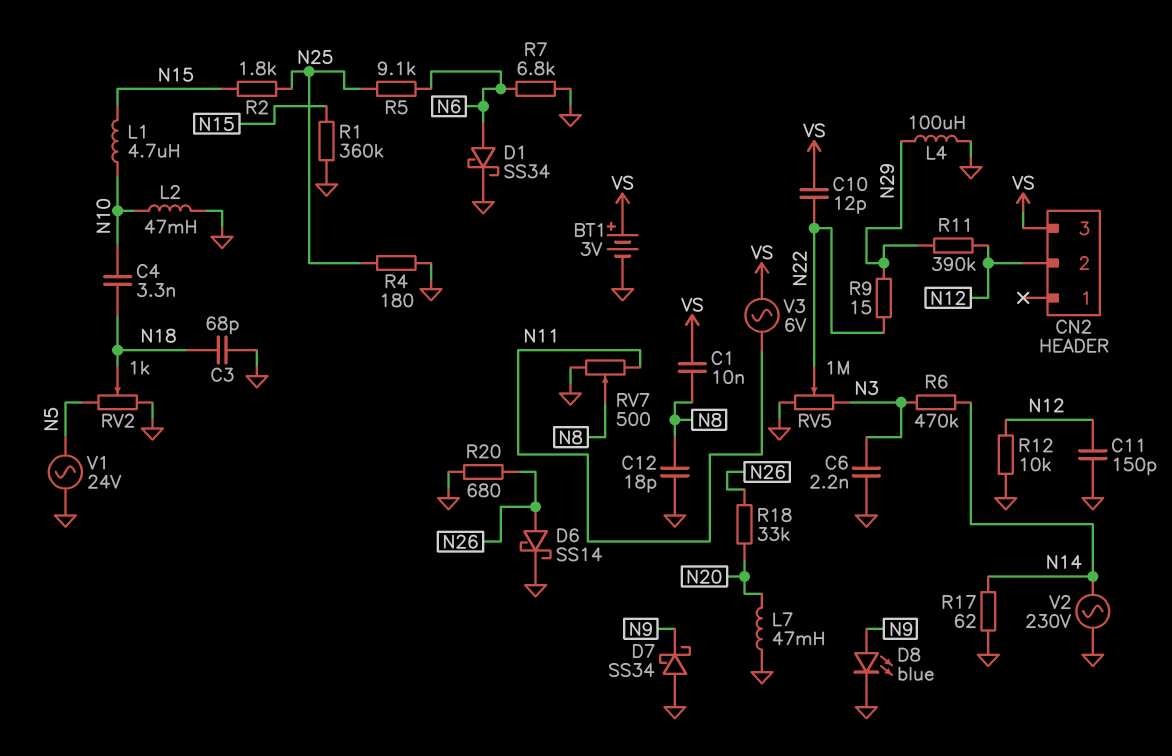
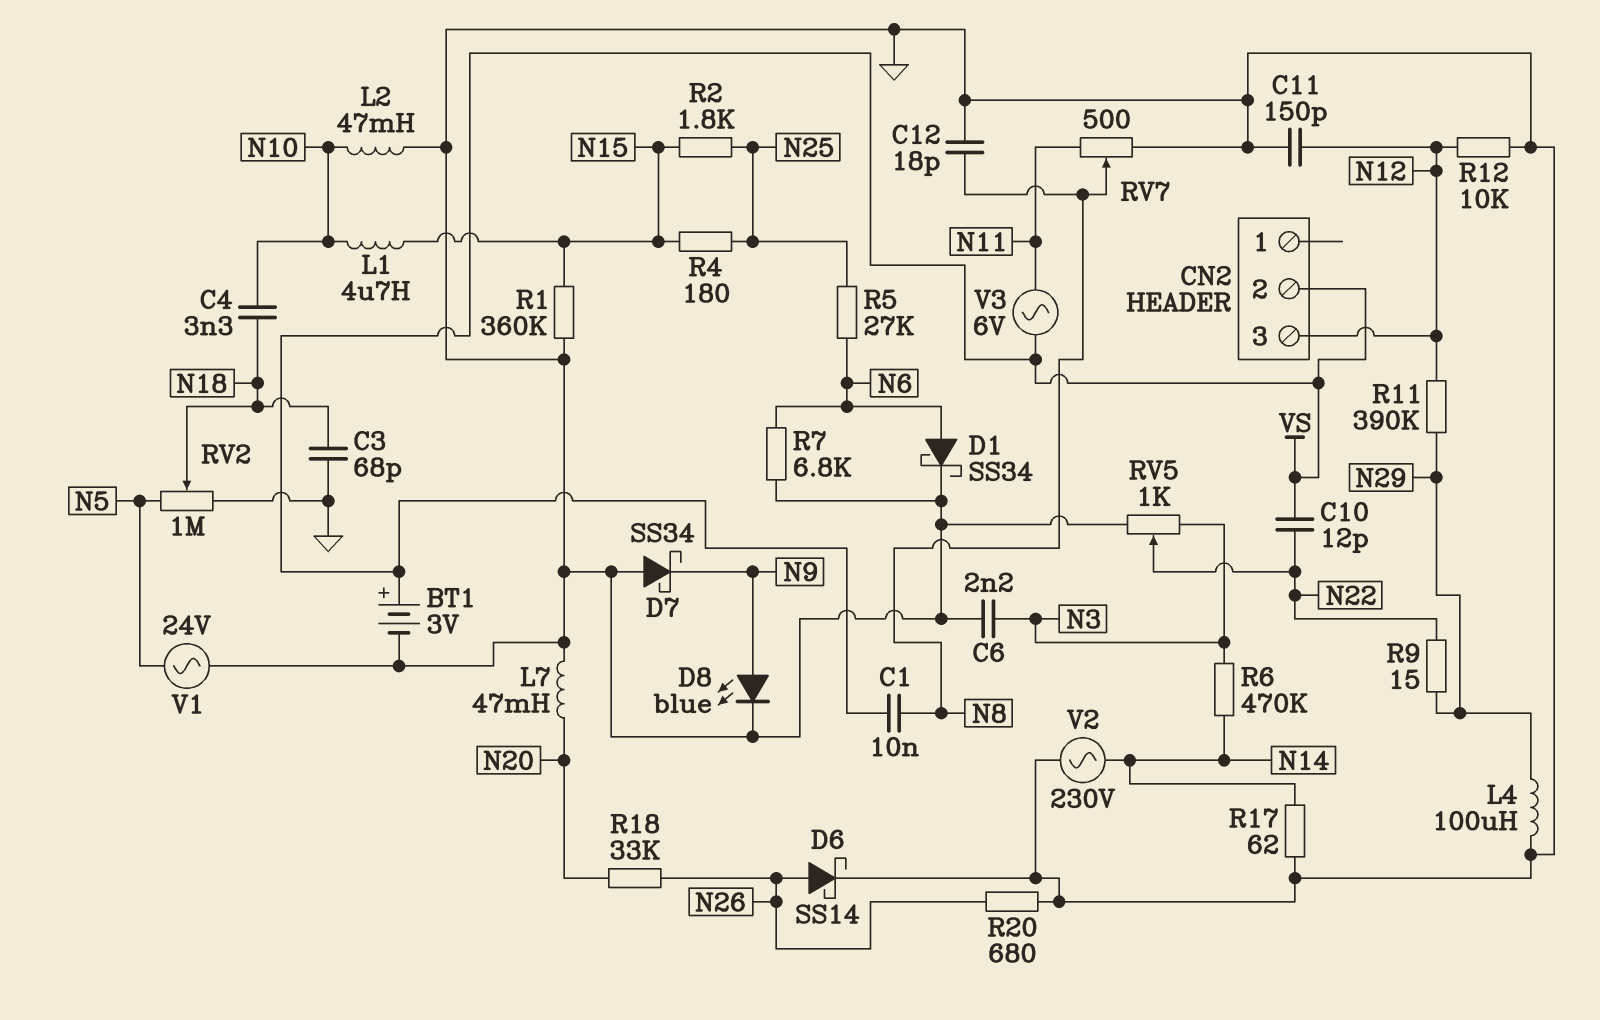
CN2 pin 2: N12 -> VS
CN2 pin 3: VS -> N12
R4: 180 (GND, N25) -> 180 (N15, N25)
R5: 9.1k (N6, N25) -> 27k (N6, N25)
RV2: 1k (GND, N5, wiper N18) -> 1M (GND, N5, wiper N18)
RV5: 1M (GND, N3, wiper N22) -> 1k (GND, N3, wiper N22)

